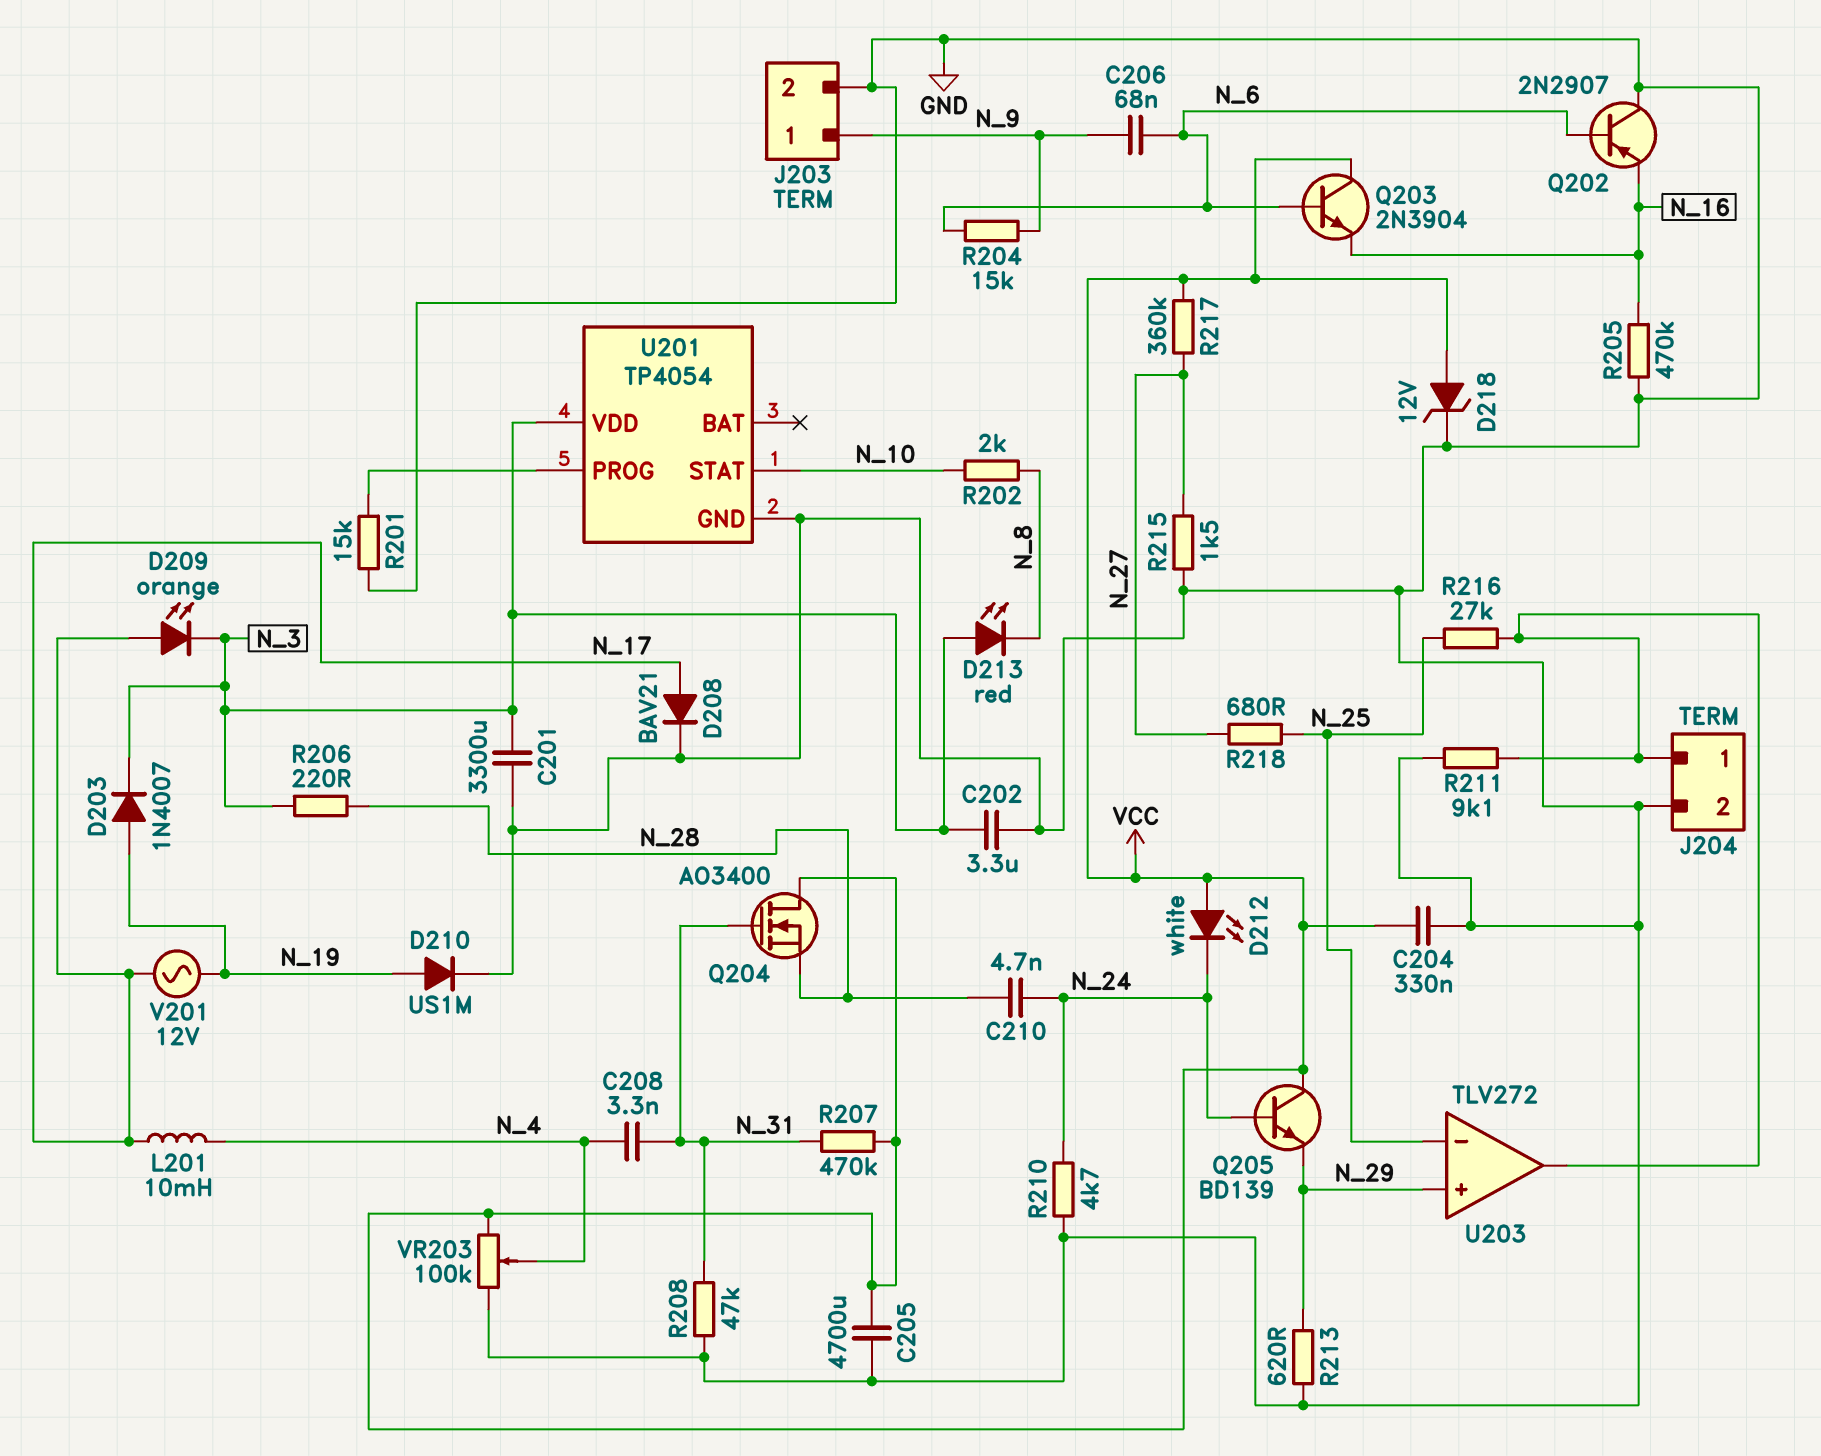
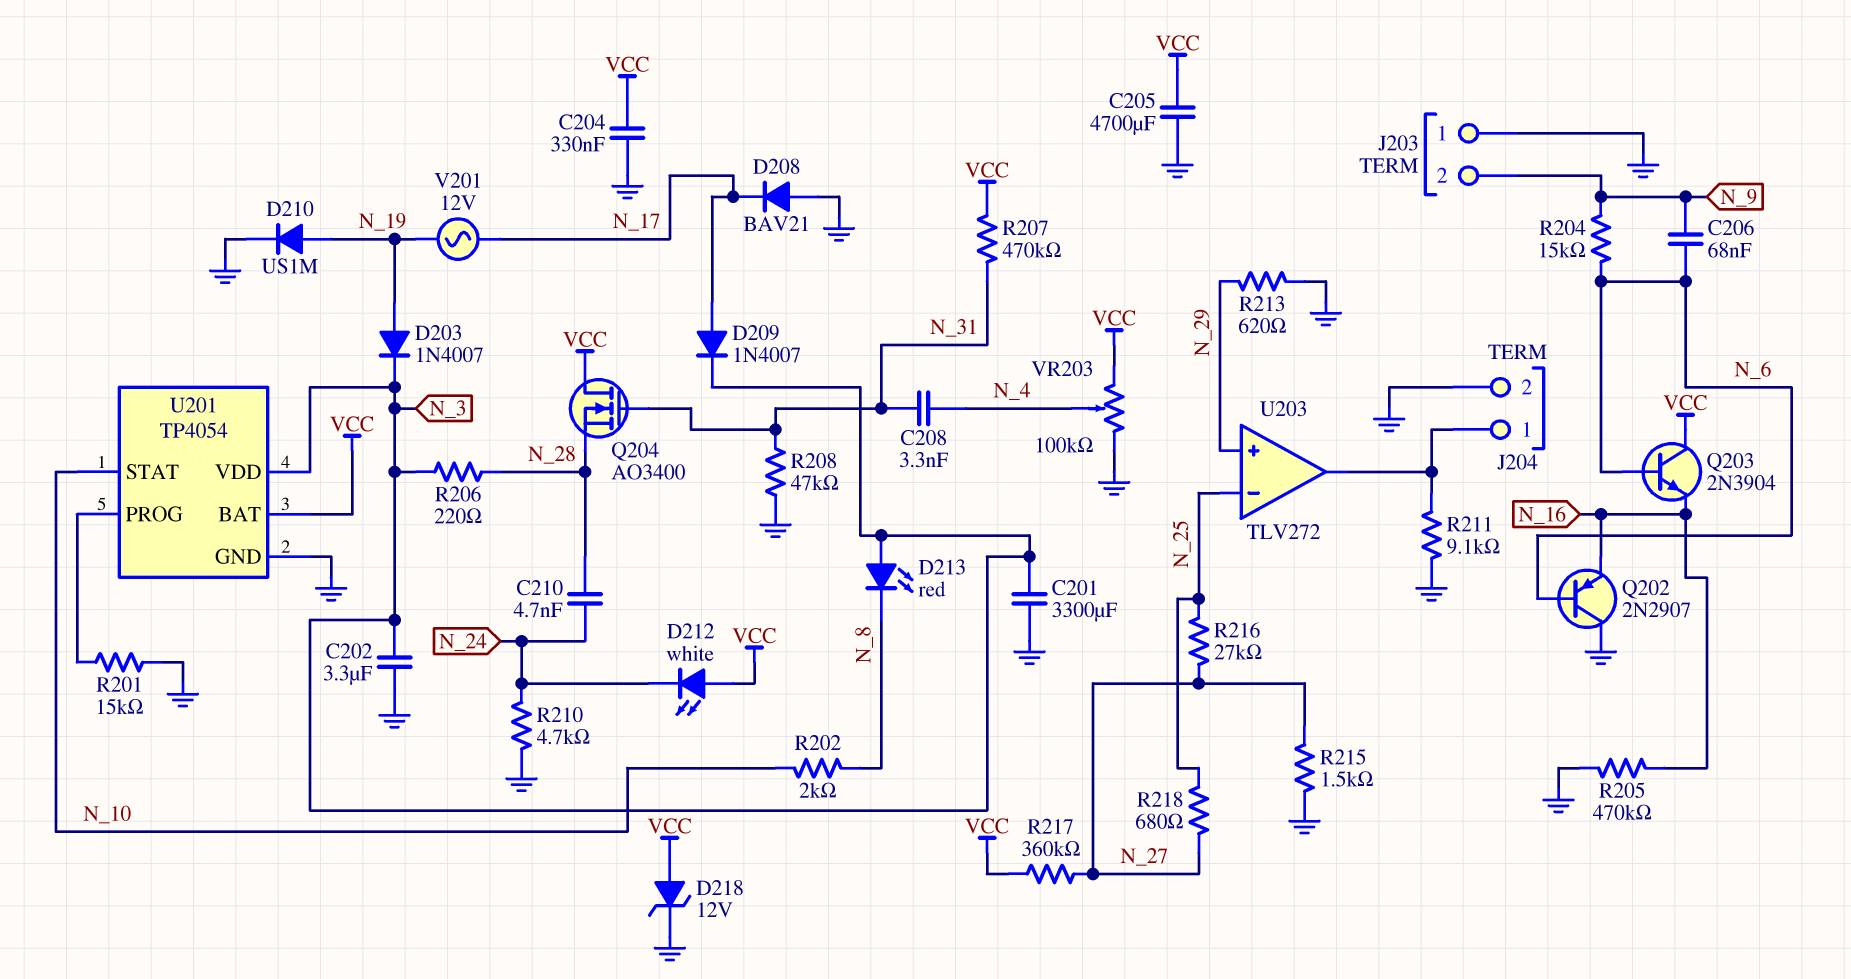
D208: diode BAV21 (A N_17, K GND) -> diode BAV21 (A GND, K N_17)
D209: LED orange (A N_17, K N_3) -> diode 1N4007 (A N_17, K N_3)
J203 pin 1: N_9 -> GND
J203 pin 2: GND -> N_9
L201: 10mH (N_4, N_17) -> none
Q205: NPN BD139 (B N_24, C VCC, E N_29) -> none
R216: 27k (J204/1, N_25) -> 27k (N_25, N_27)
U201 pin BAT: none -> VCC

